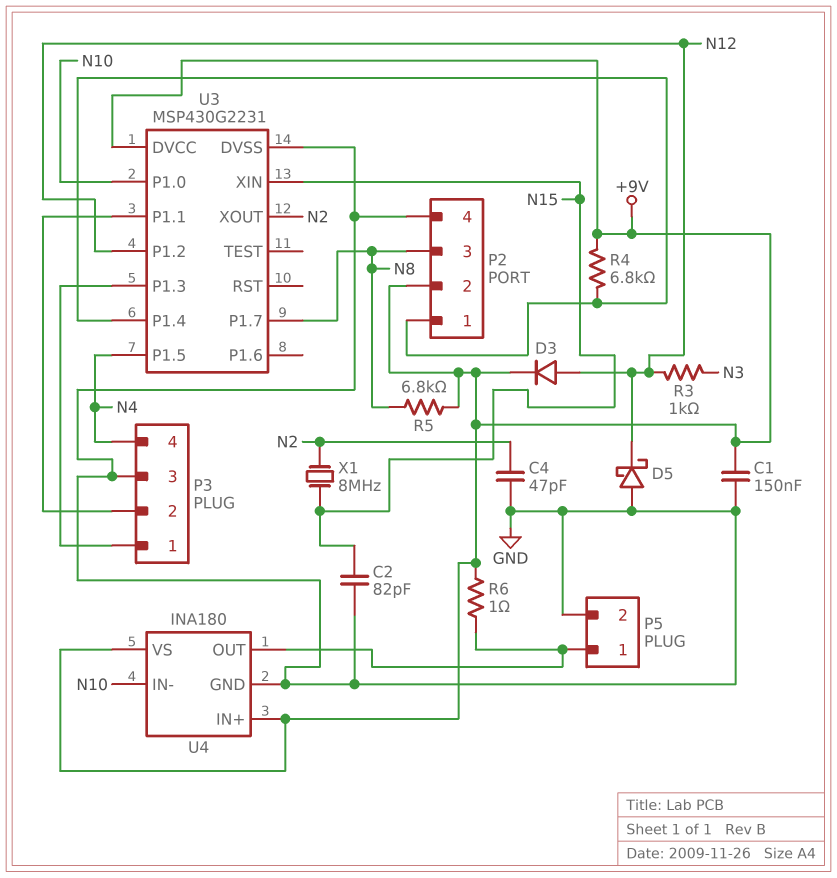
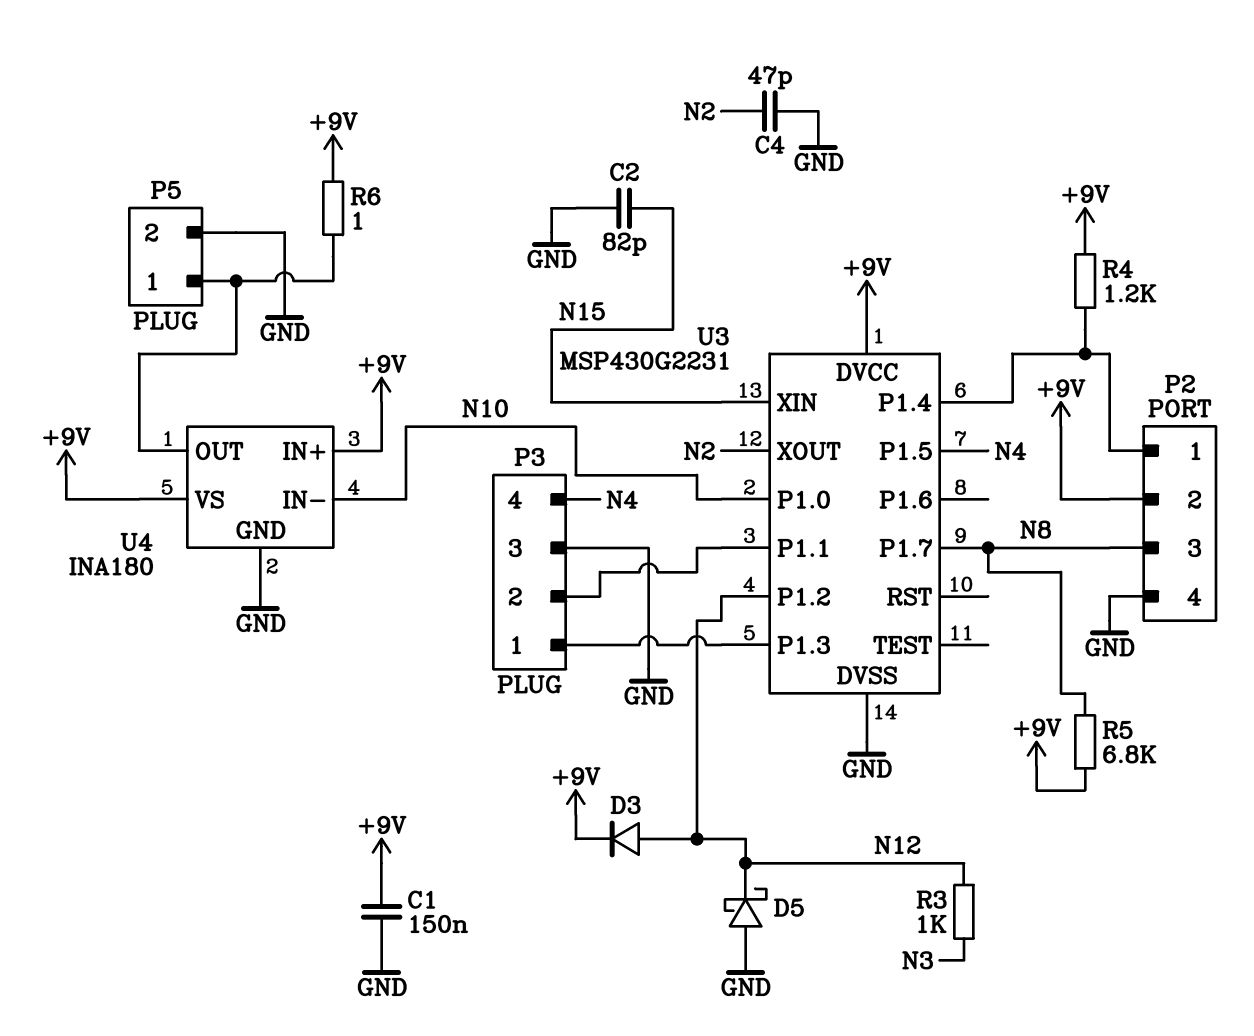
R4: 6.8k (+9V, P2/1) -> 1.2k (+9V, P2/1)
X1: 8MHz (N2, N15) -> none

